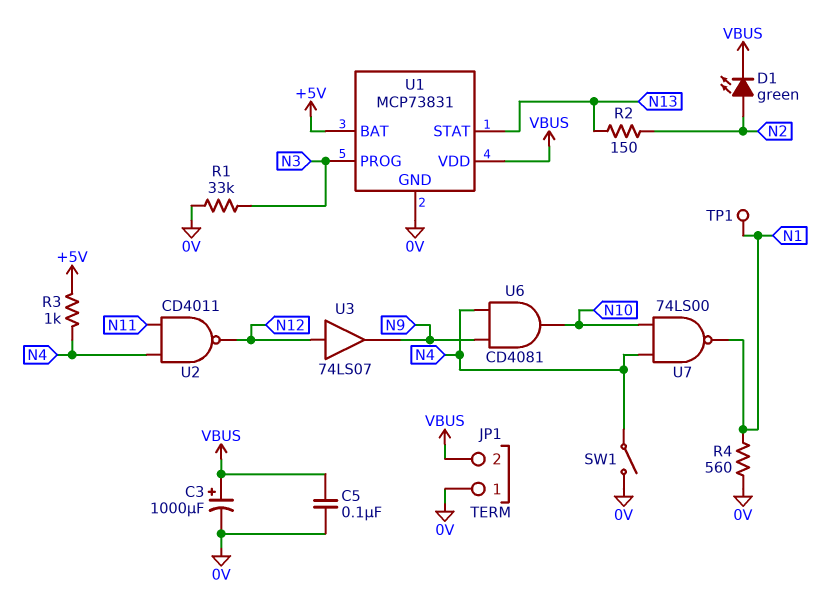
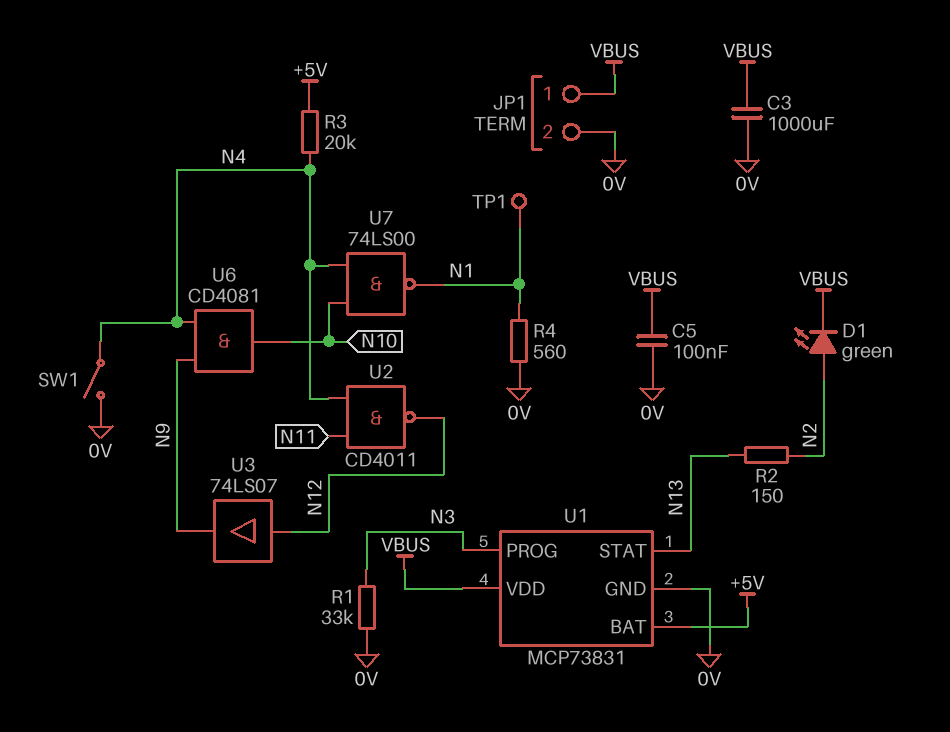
C3: 1000uF (plus VBUS, minus 0V) -> 1000uF (0V, VBUS)
JP1 pin 1: 0V -> VBUS
JP1 pin 2: VBUS -> 0V
R3: 1k (+5V, N4) -> 20k (+5V, N4)

